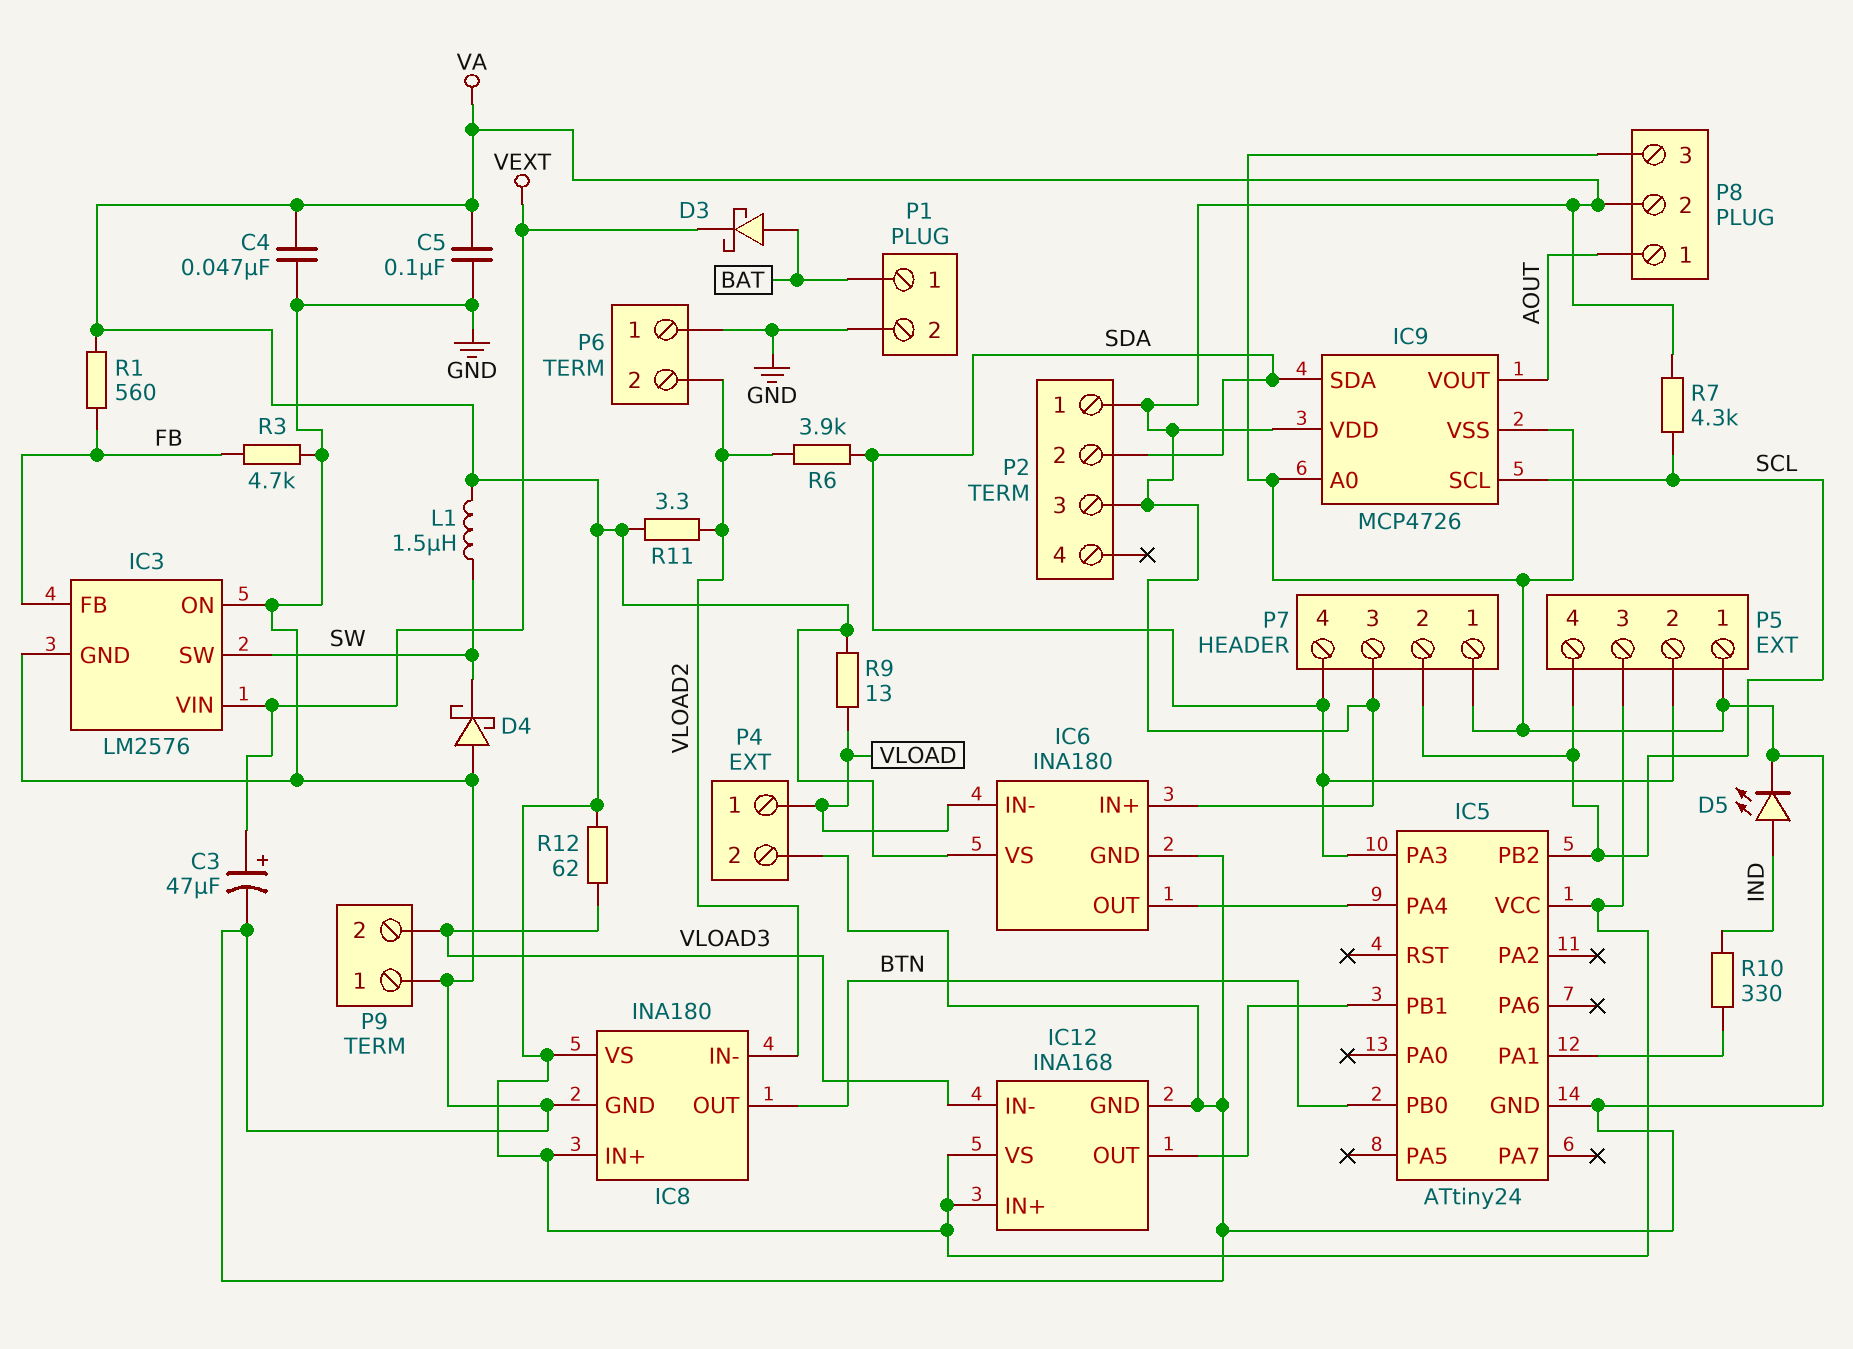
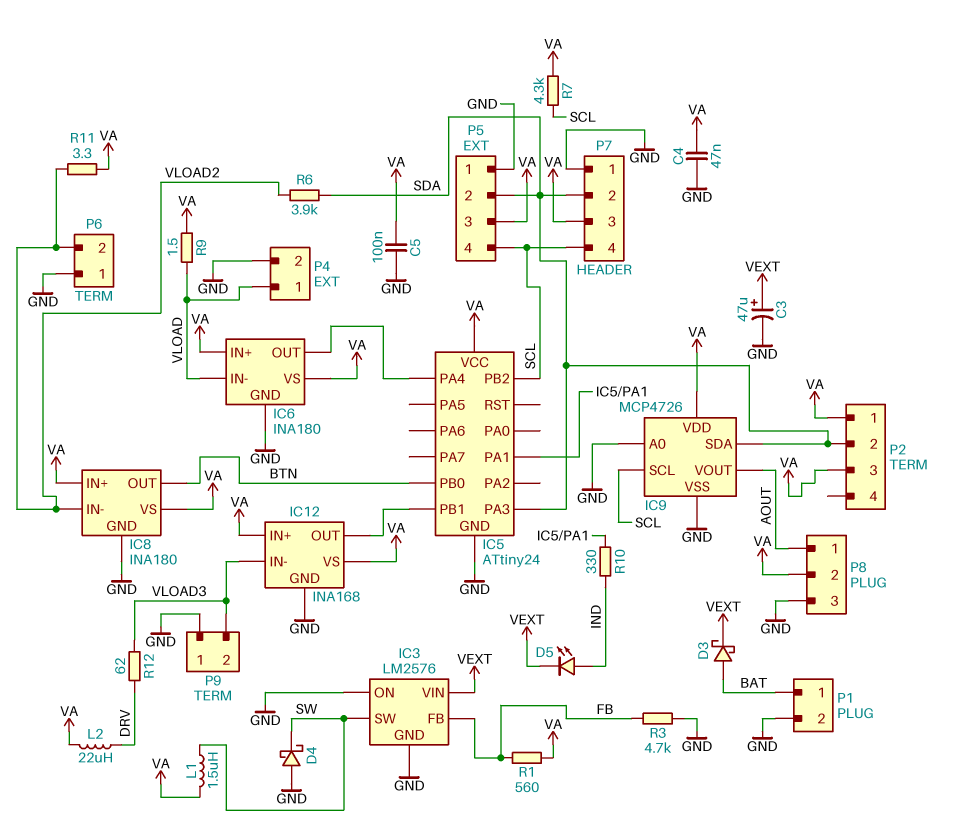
D5: LED (A IND, K GND) -> LED (A IND, K VEXT)
L2: none -> 22uH (DRV, VA)
P7 pin 2: SCL -> SDA
P7 pin 4: SDA -> SCL
R9: 13 (VA, VLOAD) -> 1.5 (VA, VLOAD)
R12: 62 (VA, VLOAD3) -> 62 (DRV, VLOAD3)

